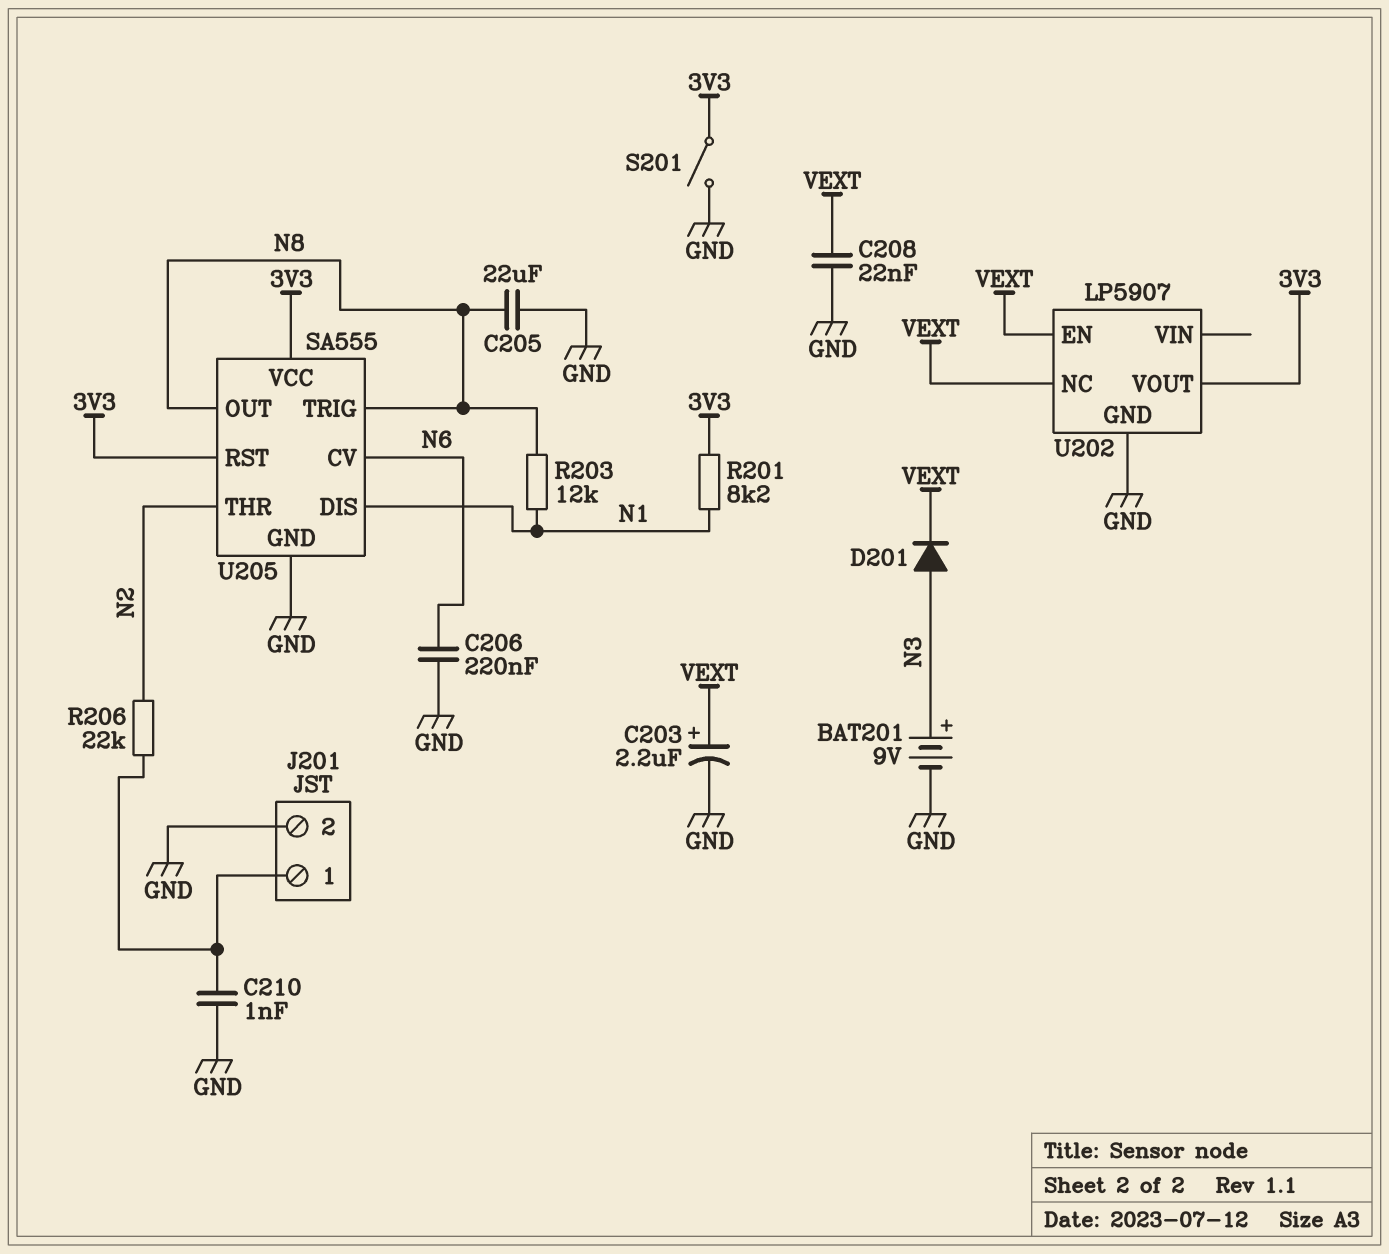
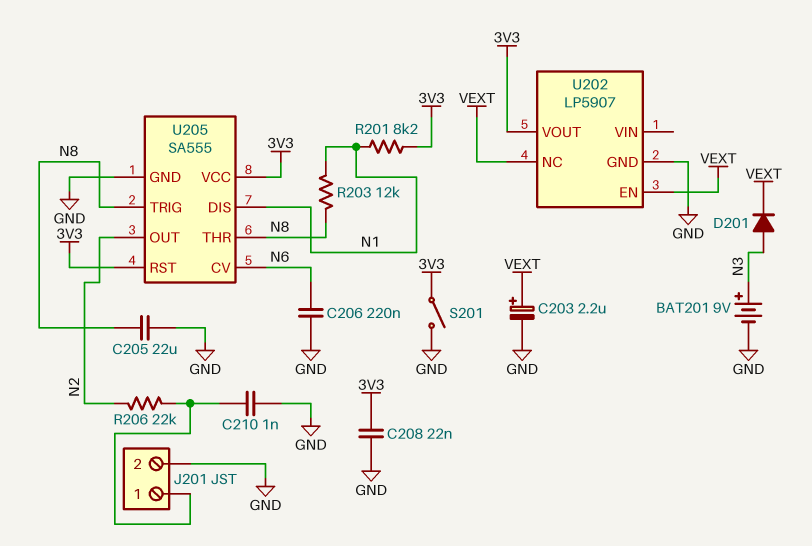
C208: 22nF (GND, VEXT) -> 22nF (3V3, GND)
U205 pin OUT: N8 -> N2
U205 pin THR: N2 -> N8

